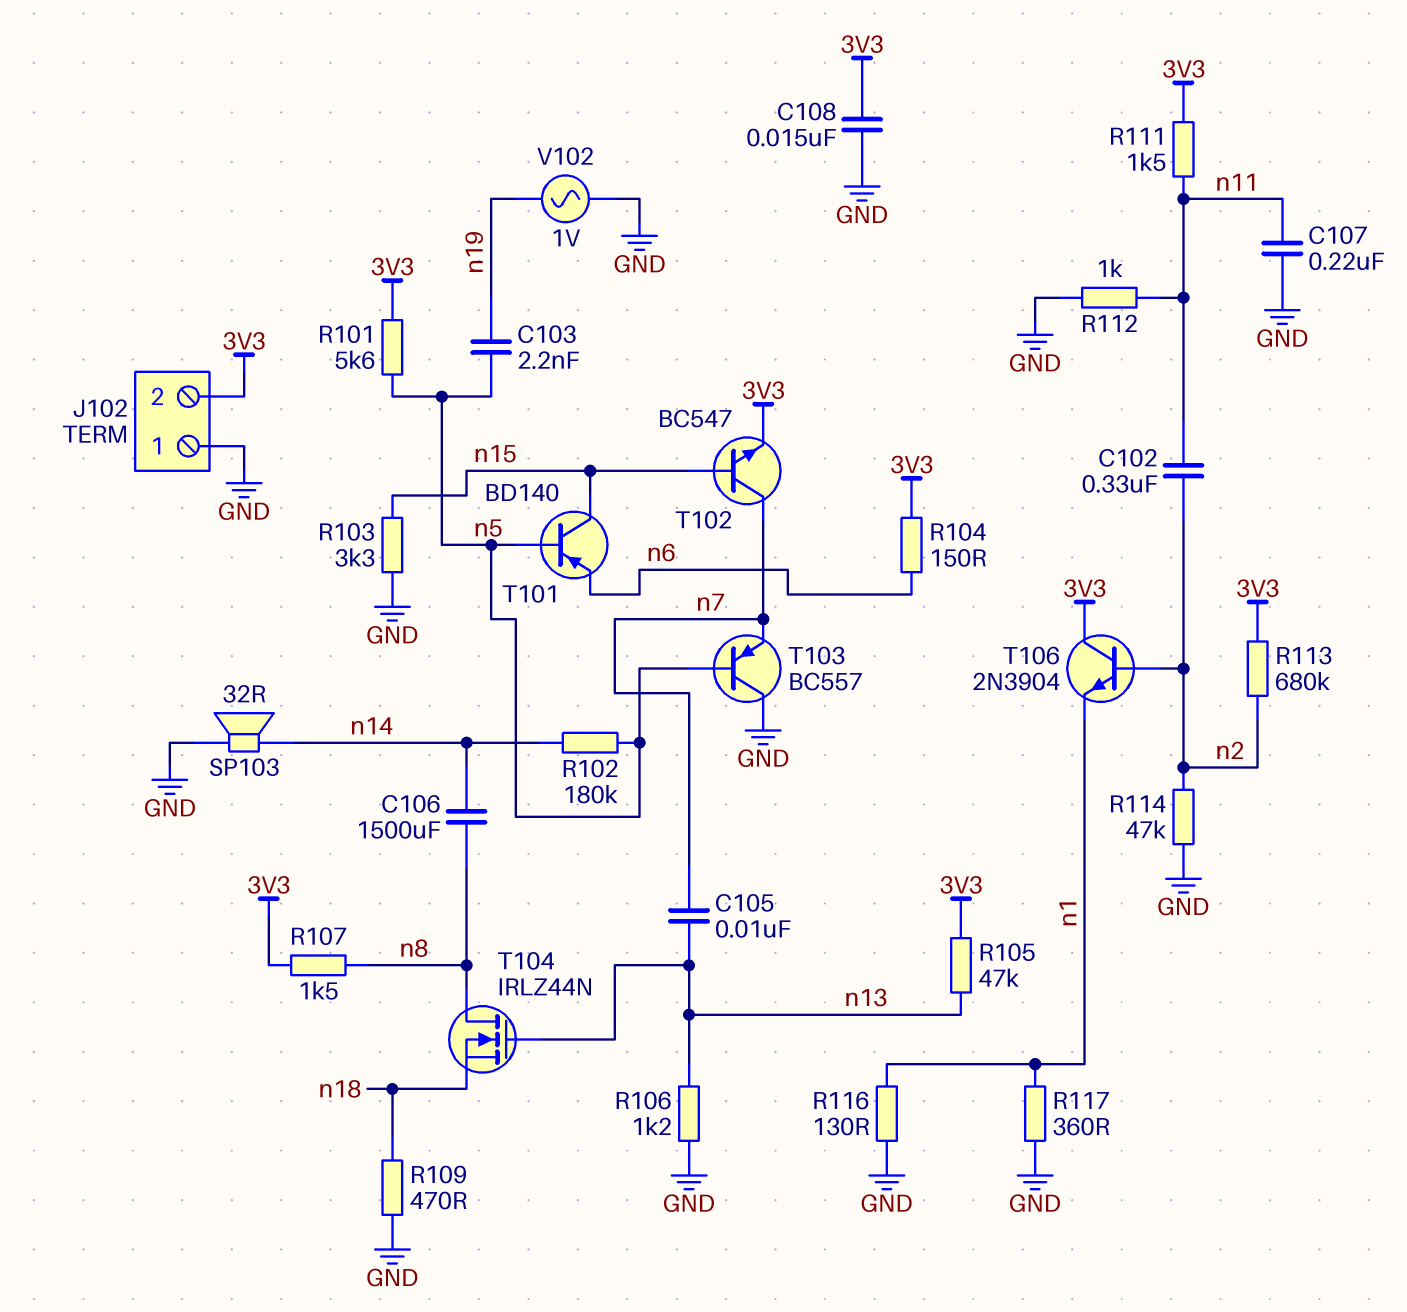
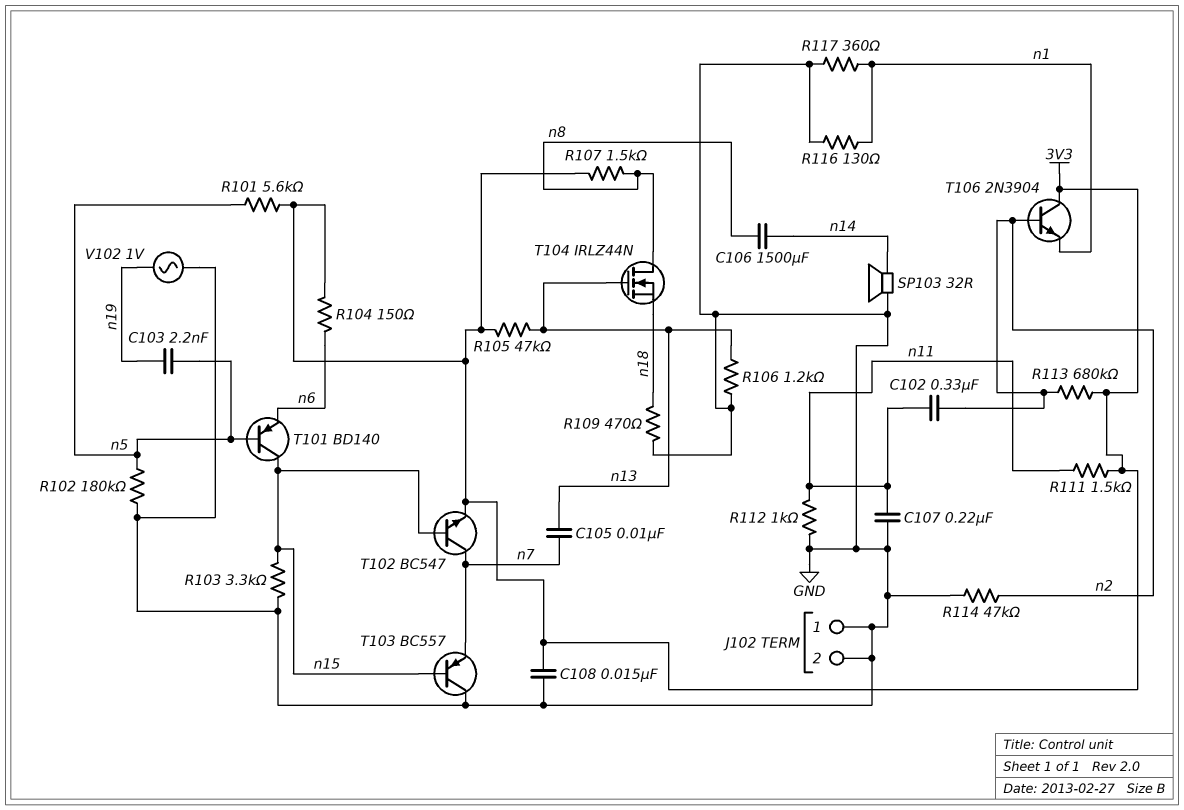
J102 pin 2: 3V3 -> GND
R102: 180k (n5, n14) -> 180k (GND, n5)
T103: PNP BC557 (B n5, C GND, E n7) -> PNP BC557 (B n15, C GND, E n7)

